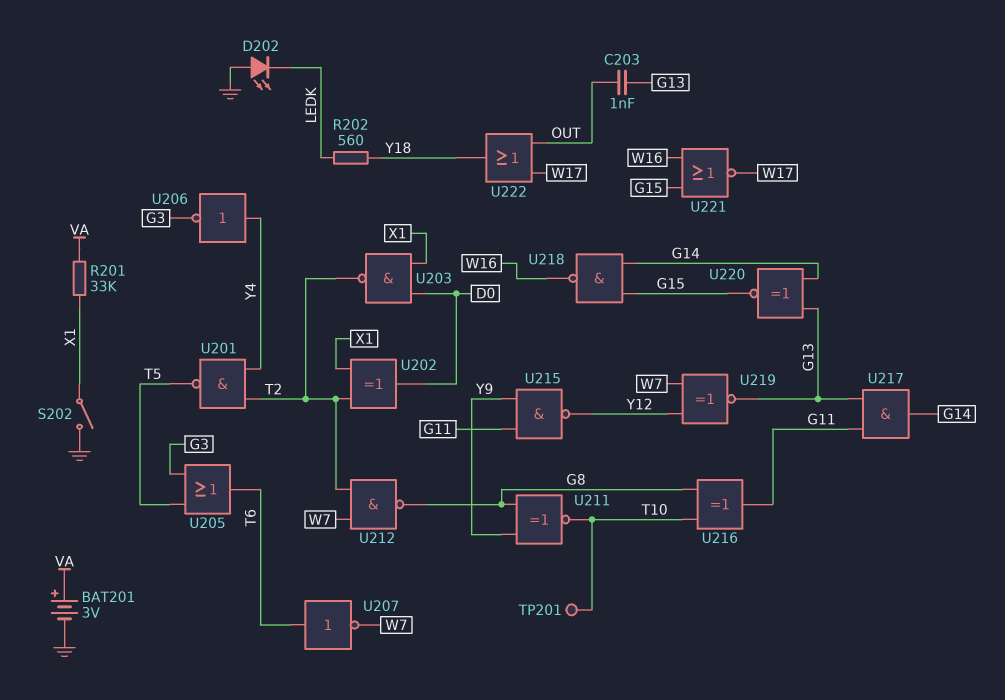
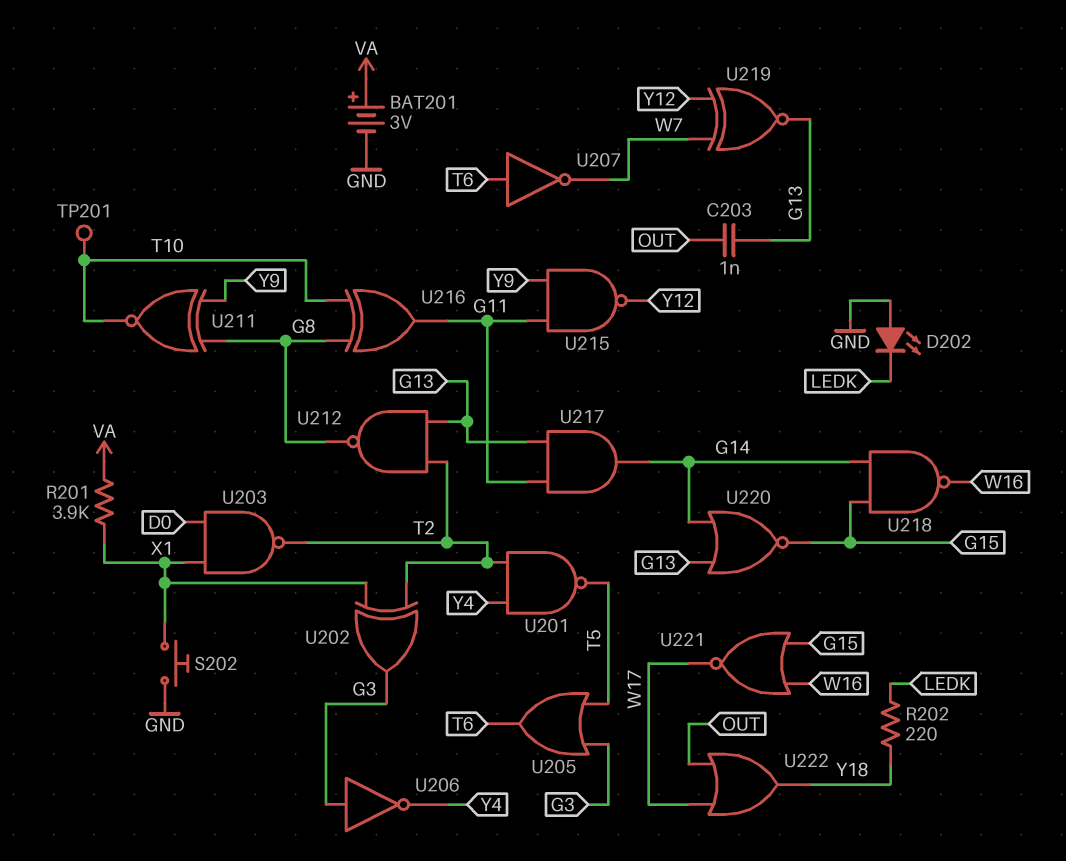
R201: 33k (VA, X1) -> 3.9k (VA, X1)
R202: 560 (LEDK, Y18) -> 220 (LEDK, Y18)
S202: switch (GND, X1) -> button (GND, X1)
U202: XOR (in T2, in X1, out D0) -> XOR (in T2, in X1, out G3)
U206: NOT (in Y4, out G3) -> NOT (in G3, out Y4)
U212: NAND (in T2, in W7, out G8) -> NAND (in G13, in T2, out G8)
U220: XNOR (in G13, in G14, out G15) -> NOR (in G13, in G14, out G15)

